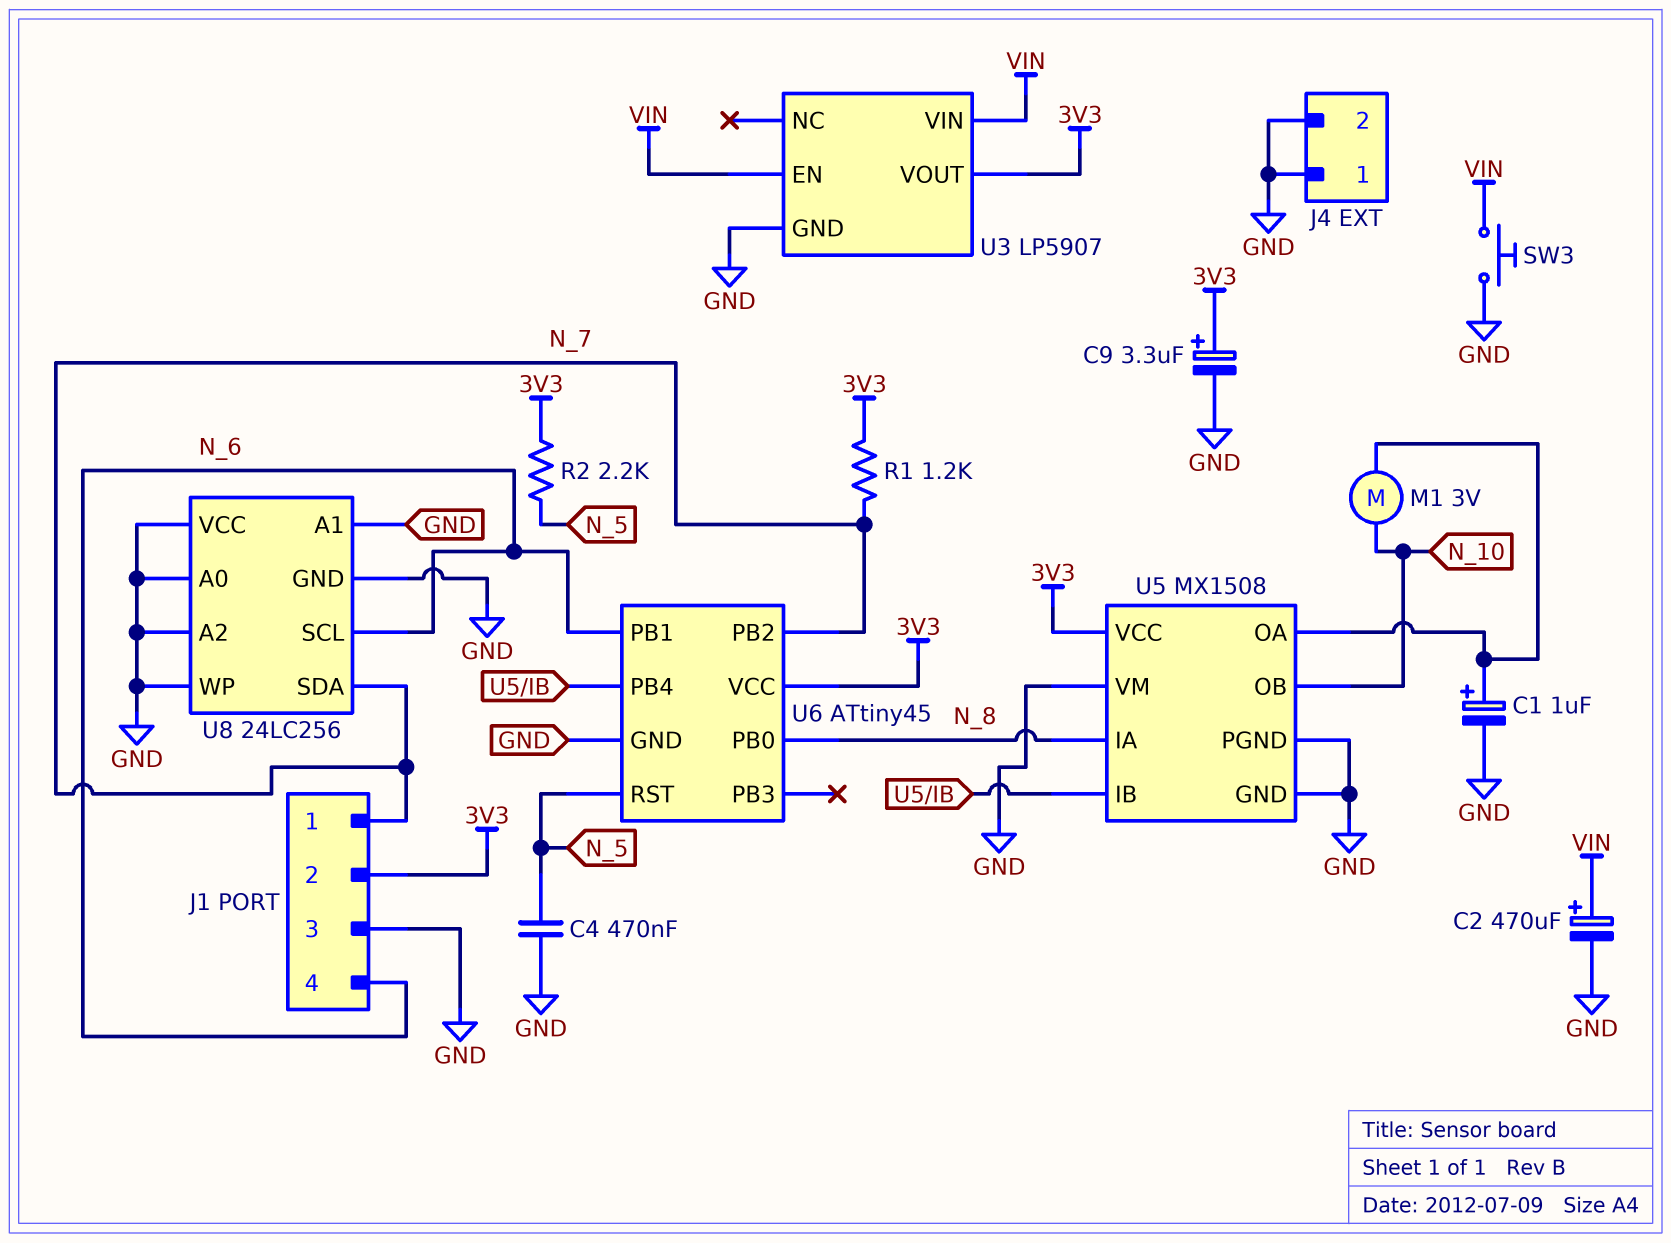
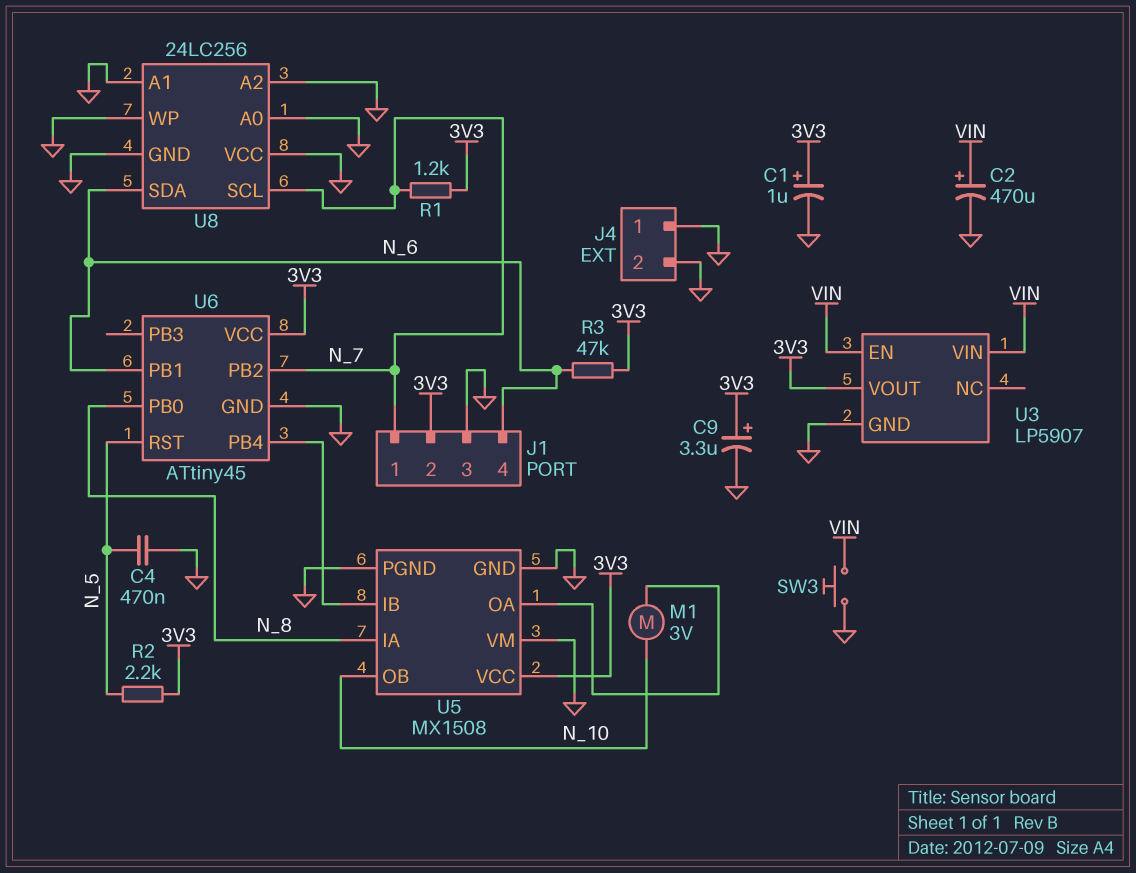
C1: 1uF (plus U5/OA, minus GND) -> 1uF (plus 3V3, minus GND)
R3: none -> 47k (3V3, N_6)
U8 pin SCL: N_6 -> N_7
U8 pin SDA: N_7 -> N_6

